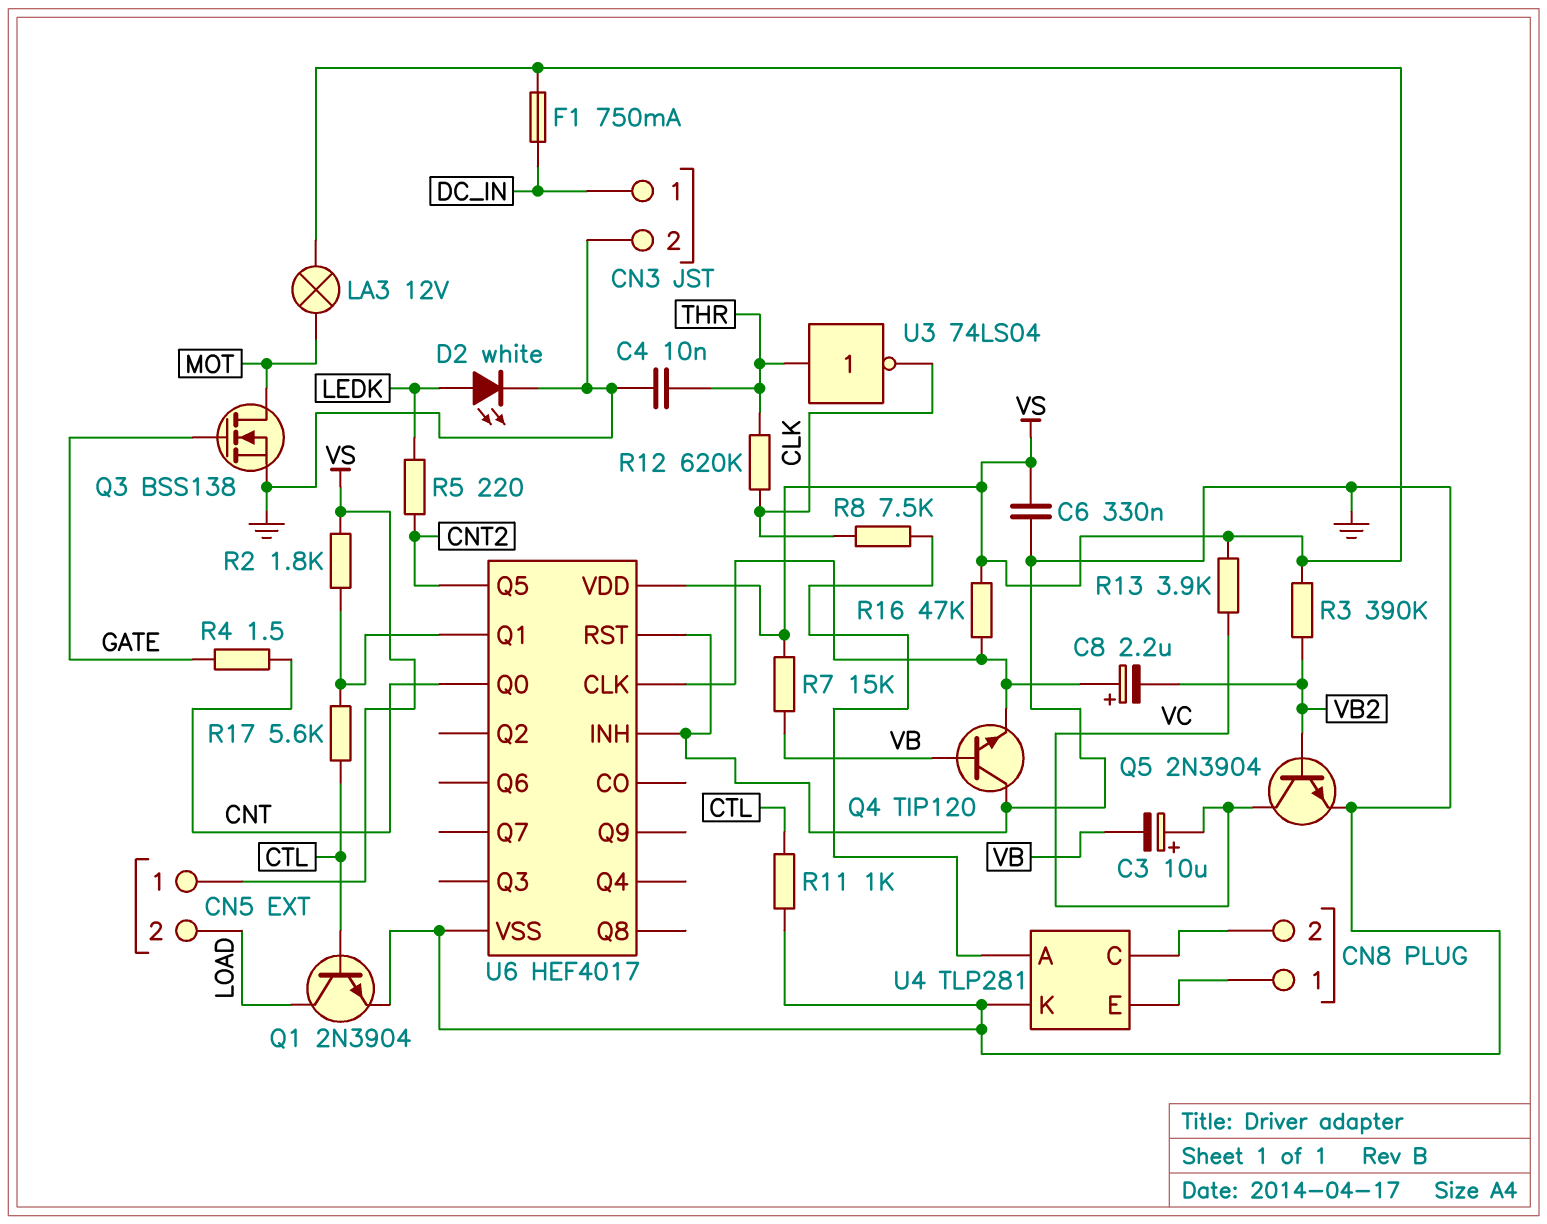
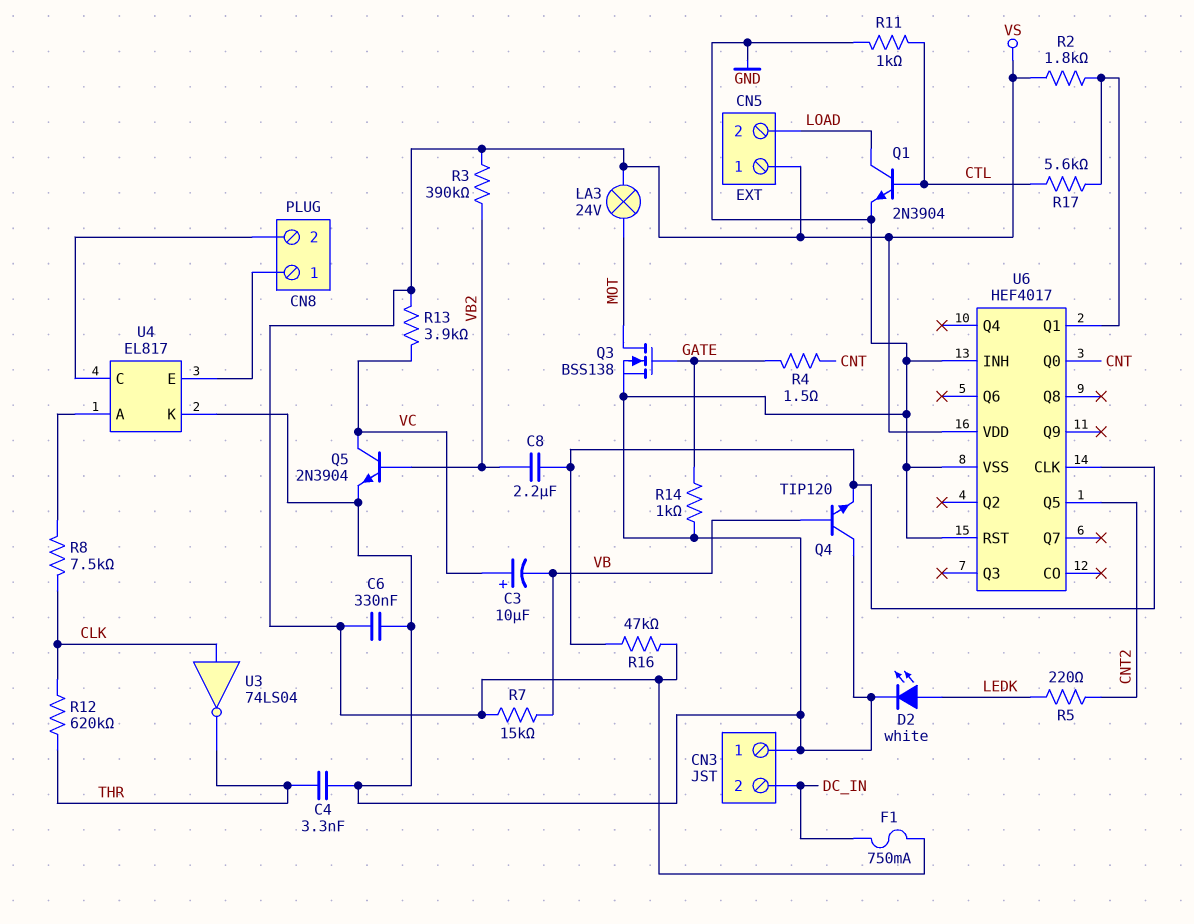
C4: 10nF (GND, THR) -> 3.3nF (GND, THR)
C8: 2.2uF (plus U6/CLK, minus VB2) -> 2.2uF (U6/CLK, VB2)
CN3 pin 1: DC_IN -> GND
CN3 pin 2: GND -> DC_IN
LA3: lamp 12V (MOT, VS) -> lamp 24V (MOT, VS)
R14: none -> 1k (GATE, GND)
U3: NOT 74LS04 (in THR, out CLK) -> NOT 74LS04 (in CLK, out THR)
U4: TLP281 -> EL817

